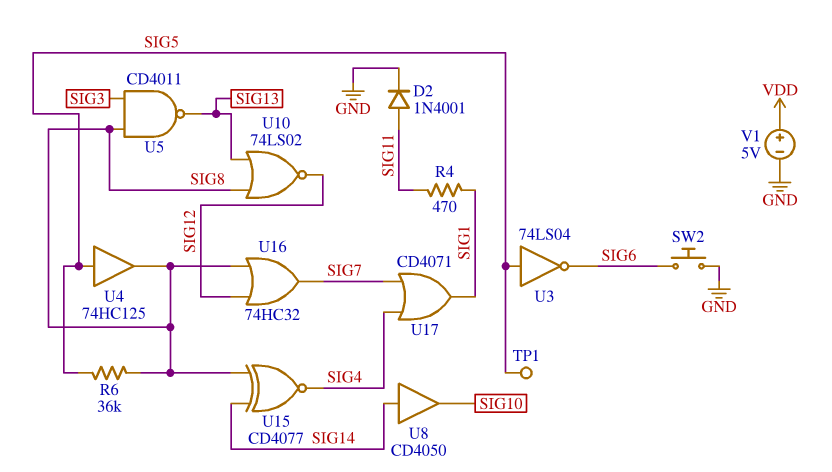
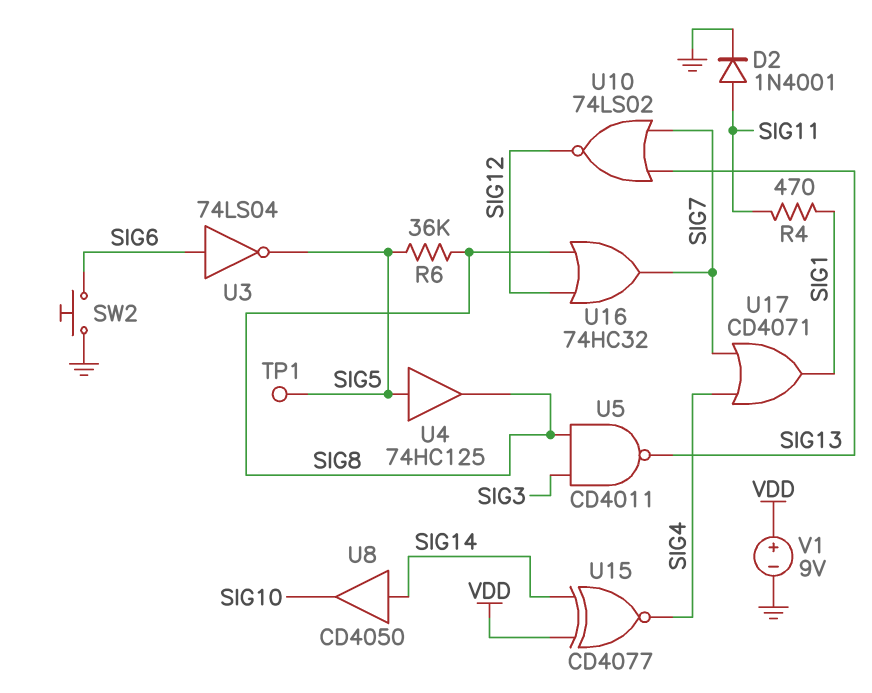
U3: NOT 74LS04 (in SIG5, out SIG6) -> NOT 74LS04 (in SIG6, out SIG5)
U10: NOR 74LS02 (in SIG8, in SIG13, out SIG12) -> NOR 74LS02 (in SIG7, in SIG13, out SIG12)
U15: XNOR CD4077 (in SIG8, in SIG14, out SIG4) -> XNOR CD4077 (in SIG14, in VDD, out SIG4)
V1: 5V (plus VDD, minus GND) -> 9V (plus VDD, minus GND)

